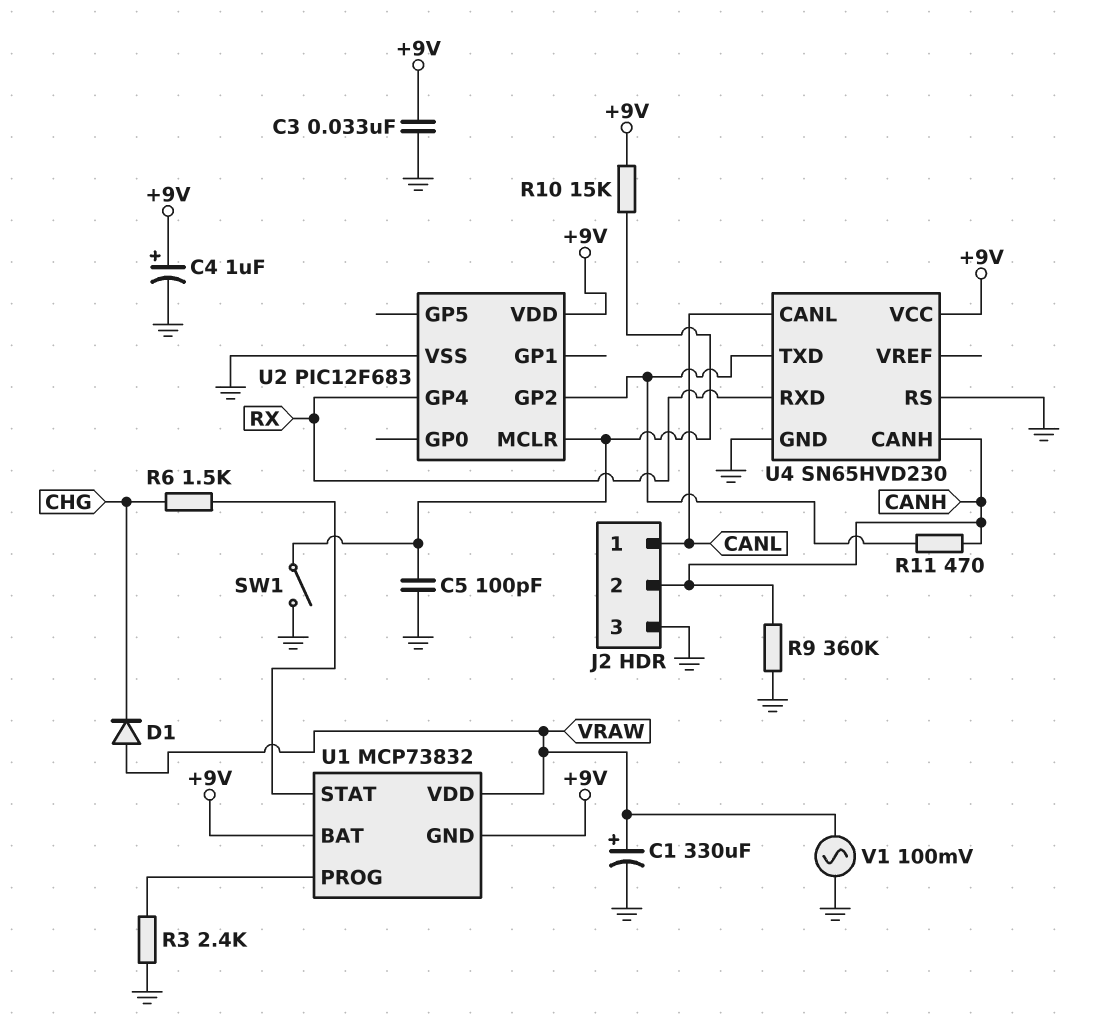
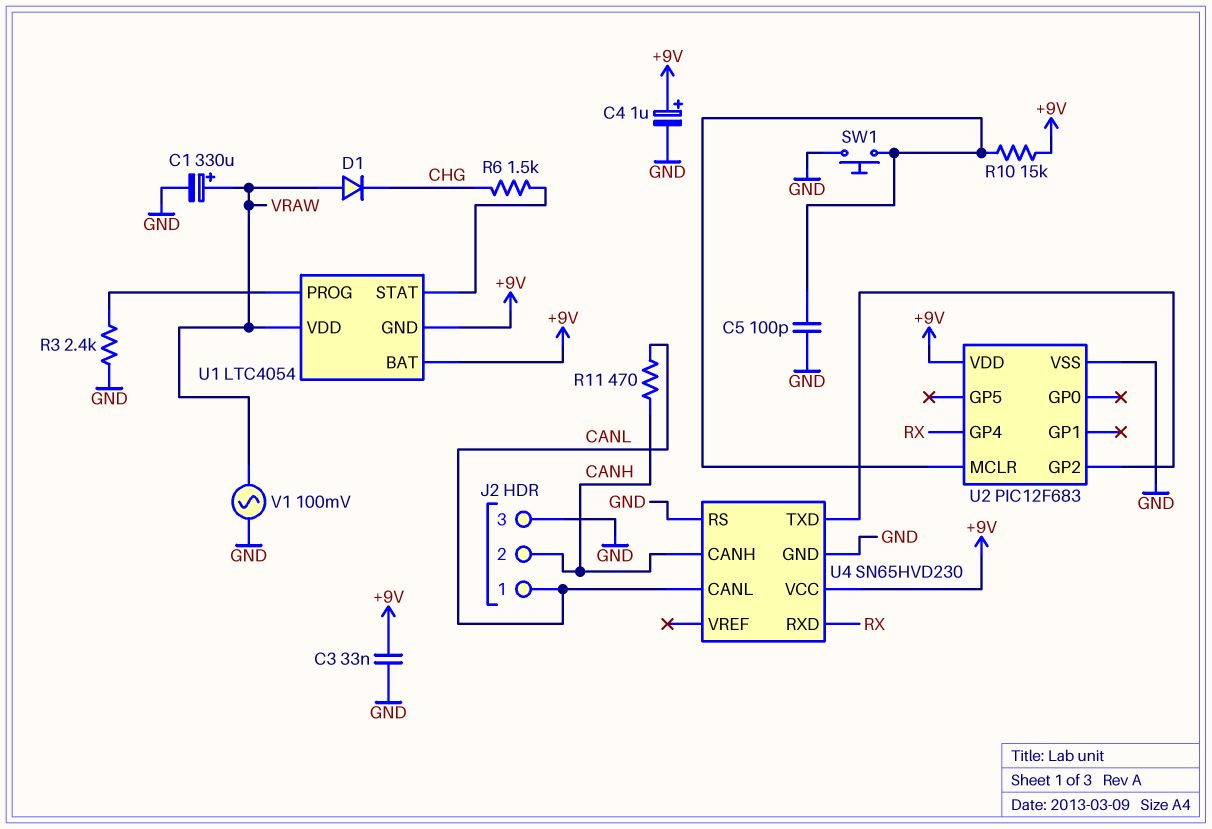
R9: 360k (CANH, GND) -> none
R11: 470 (CANH, U2/GP2) -> 470 (CANH, CANL)
SW1: switch (GND, U2/MCLR) -> button (GND, U2/MCLR)
U1: MCP73832 -> LTC4054

